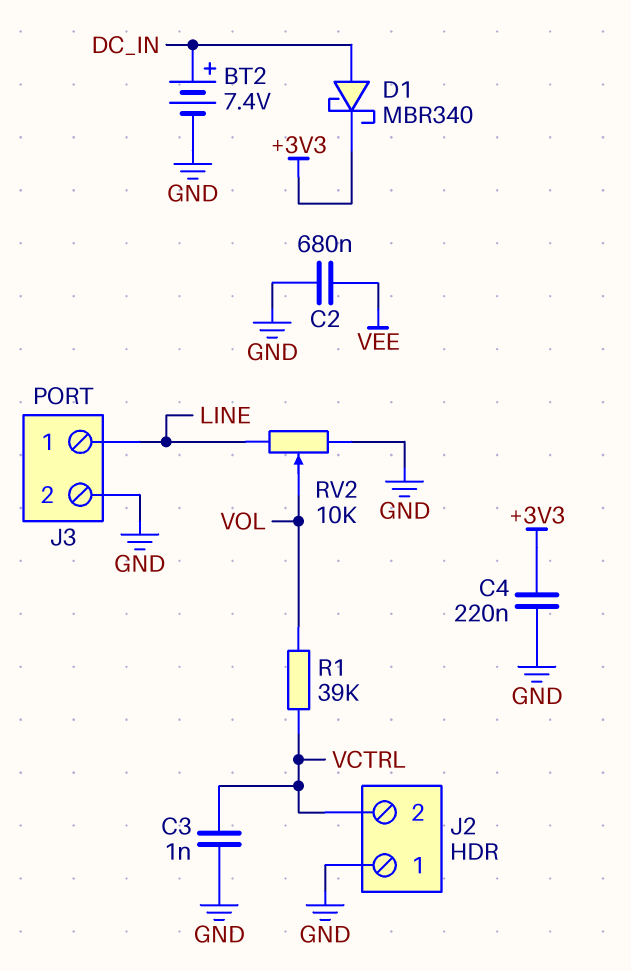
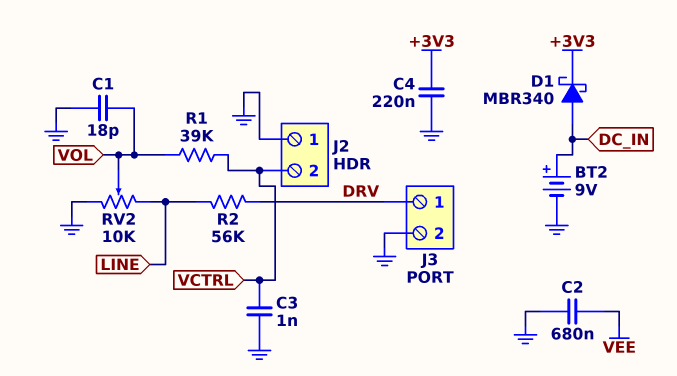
BT2: 7.4V (plus DC_IN, minus GND) -> 9V (plus DC_IN, minus GND)
C1: none -> 18pF (GND, VOL)
J3 pin 1: LINE -> DRV
R2: none -> 56k (DRV, LINE)

